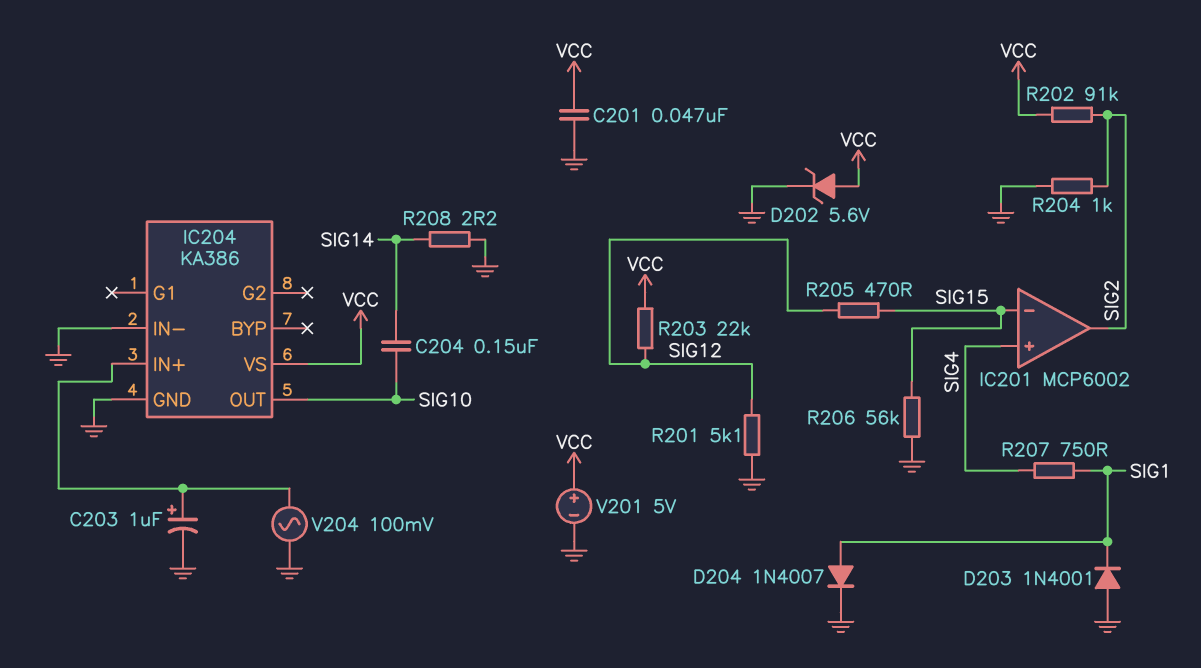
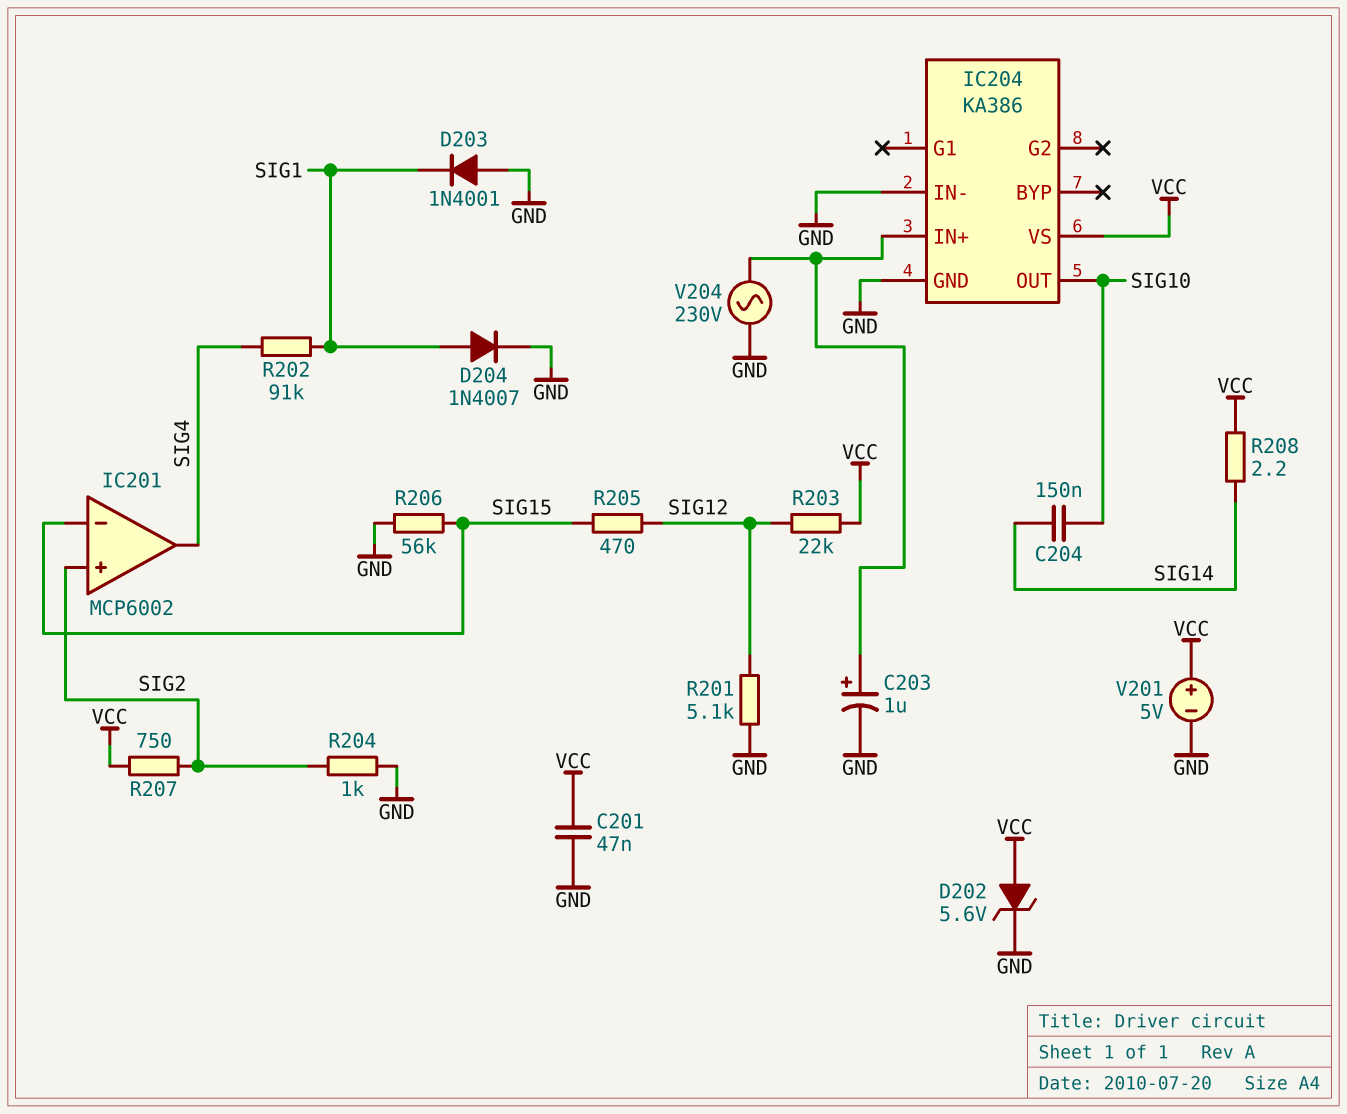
IC201 pin in+: SIG4 -> SIG2
IC201 pin out: SIG2 -> SIG4
R202: 91k (SIG2, VCC) -> 91k (SIG1, SIG4)
R207: 750 (SIG1, SIG4) -> 750 (SIG2, VCC)
R208: 2.2 (GND, SIG14) -> 2.2 (SIG14, VCC)
V204: AC 100mV (GND, IC204/IN+) -> AC 230V (GND, IC204/IN+)

